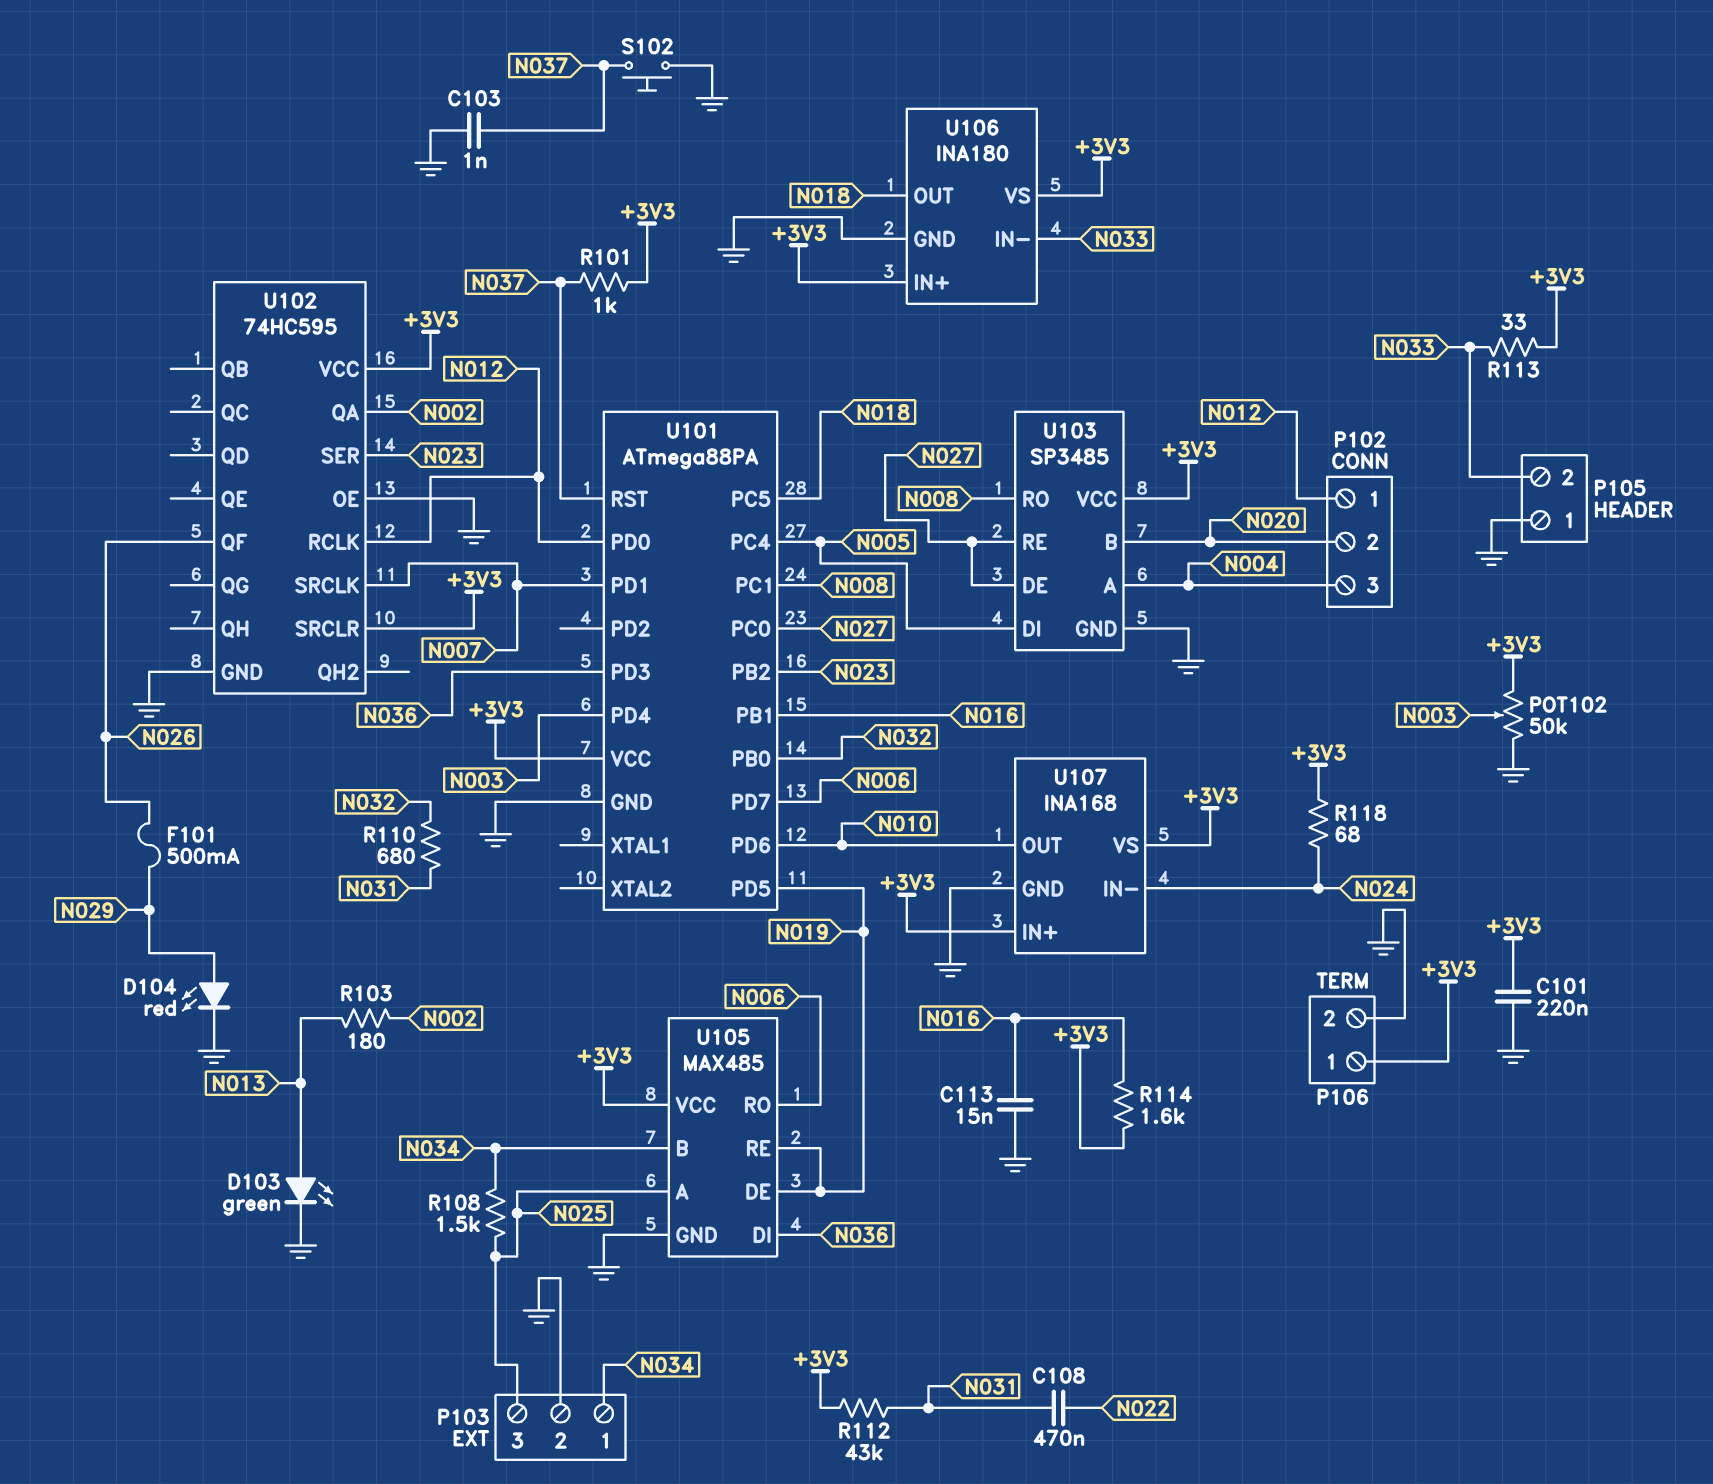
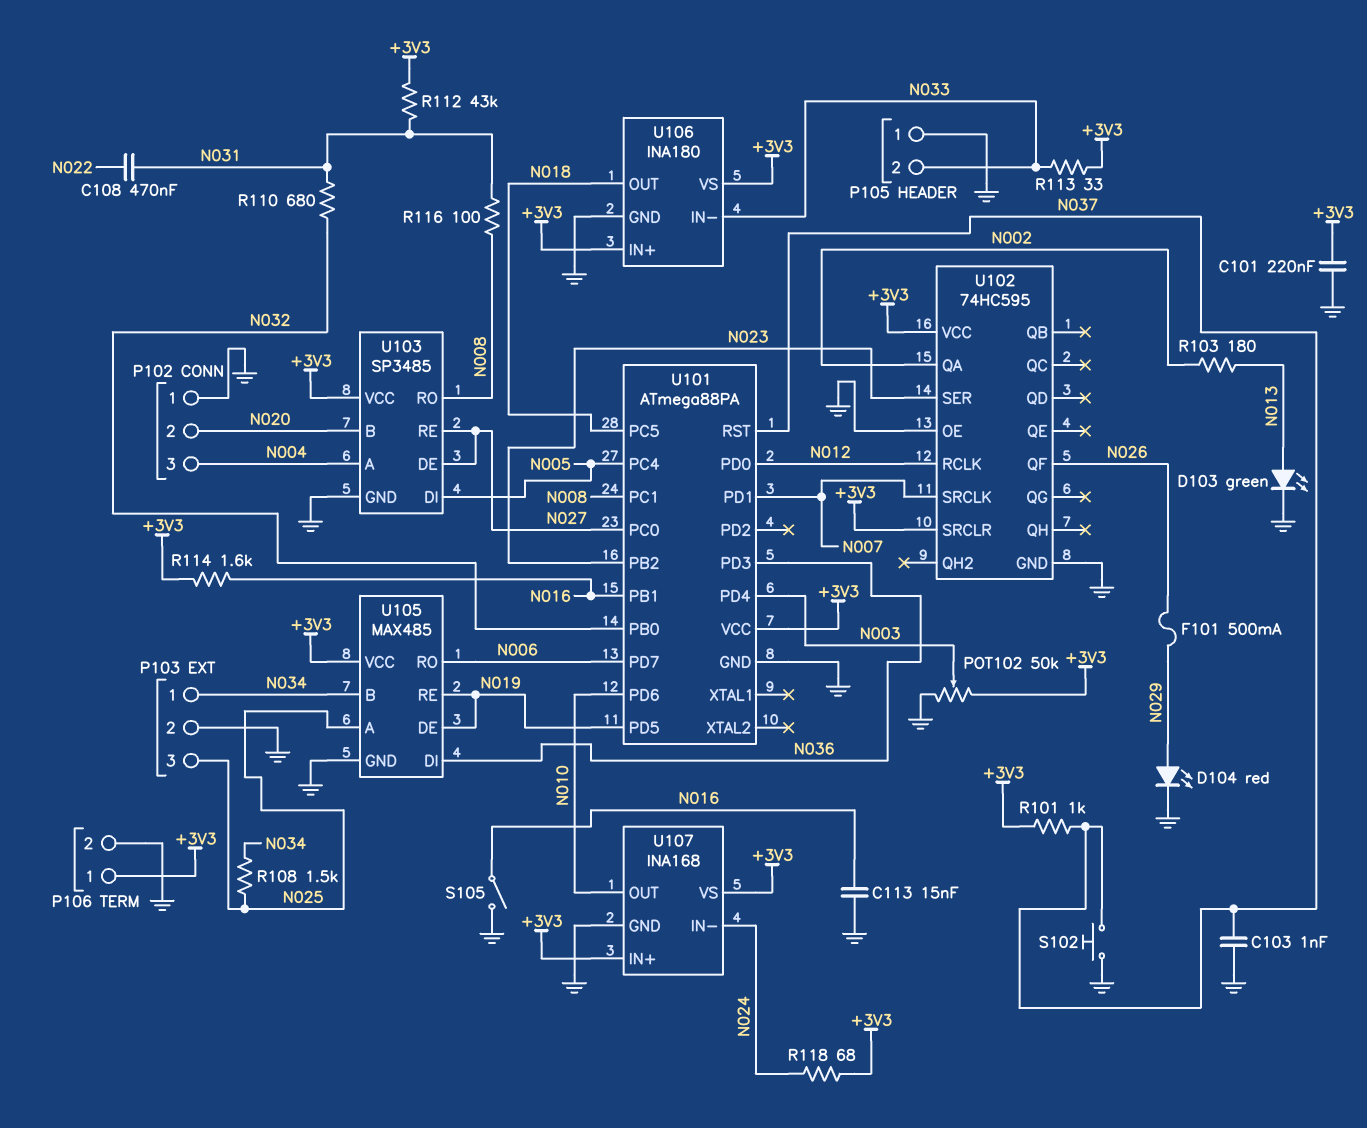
P102 pin 1: N012 -> GND
R116: none -> 100 (N008, N031)
S105: none -> switch (GND, N016)

